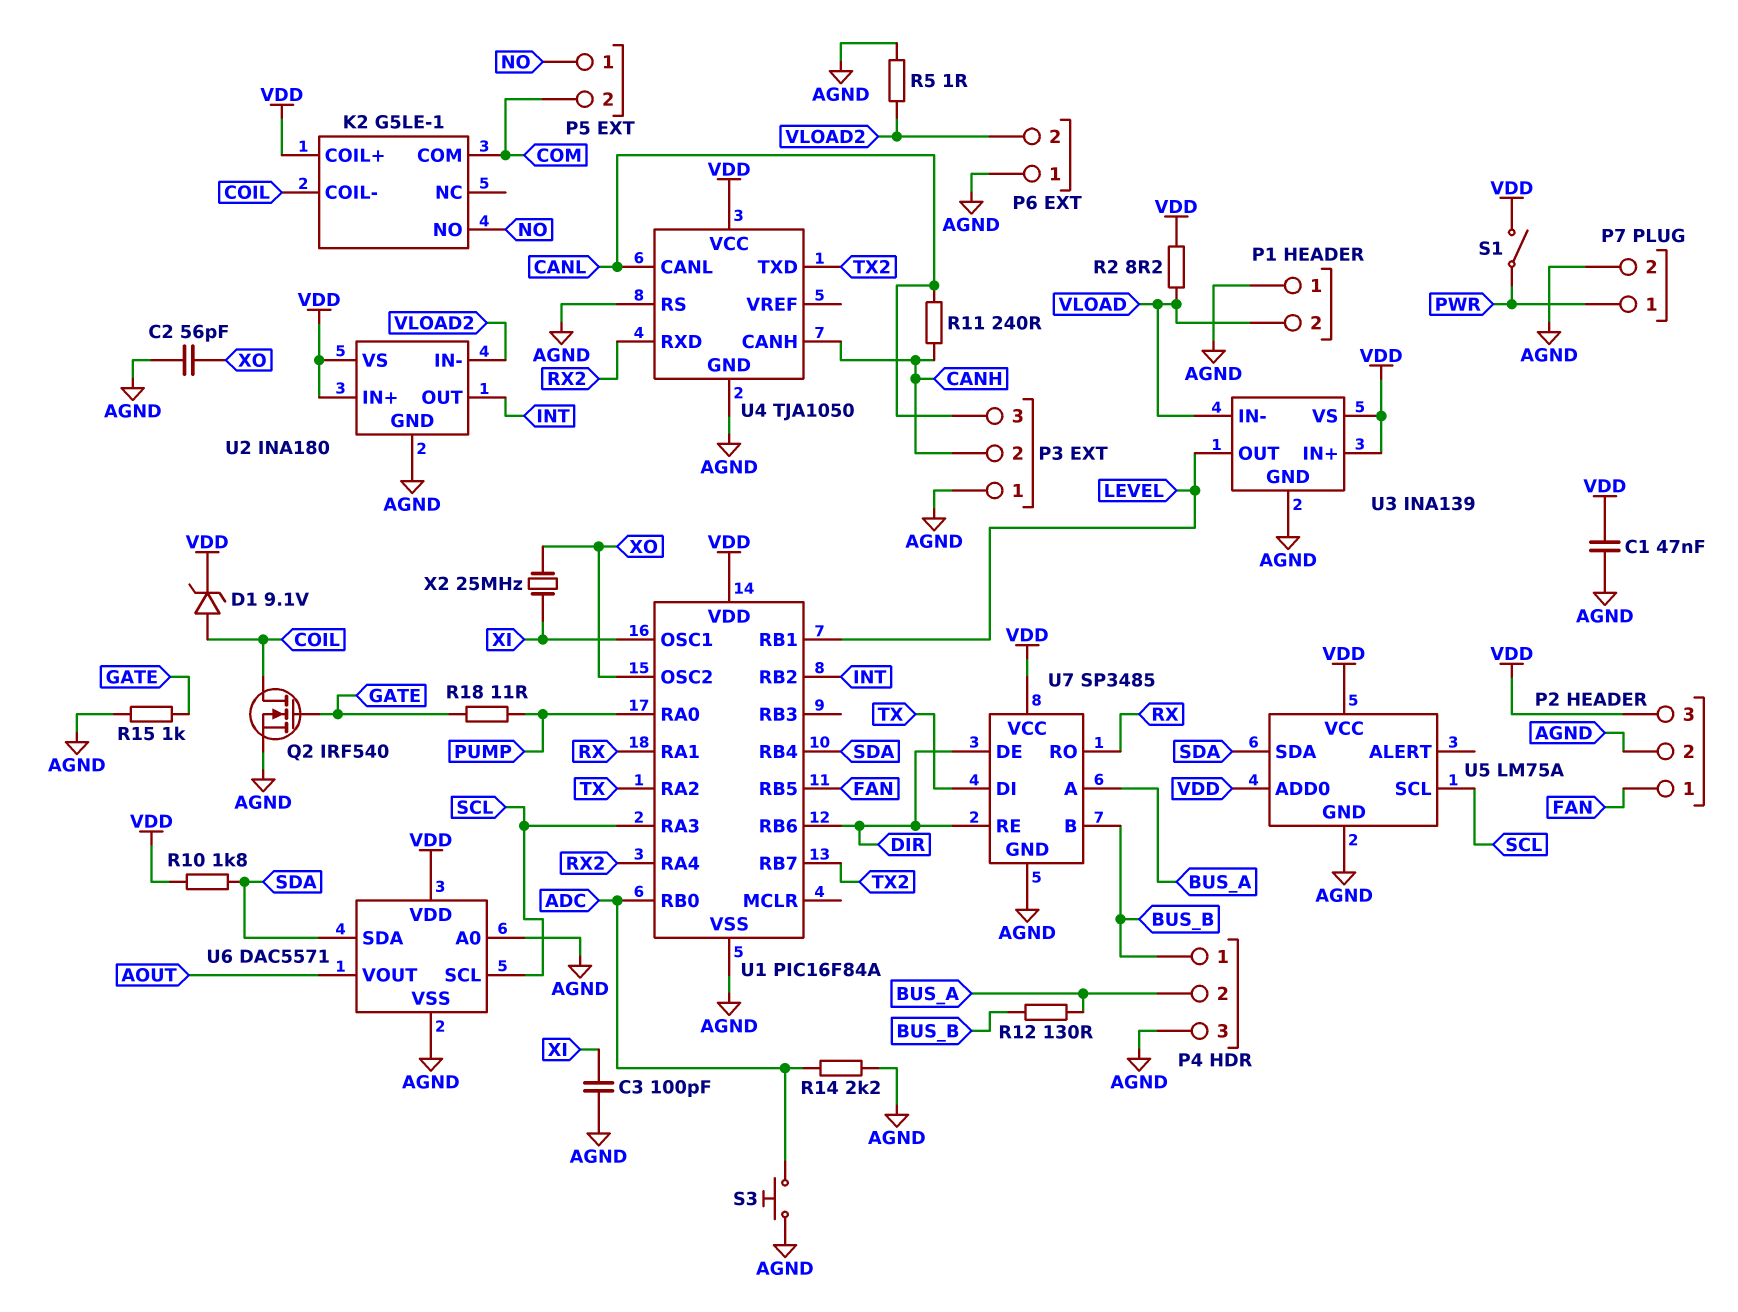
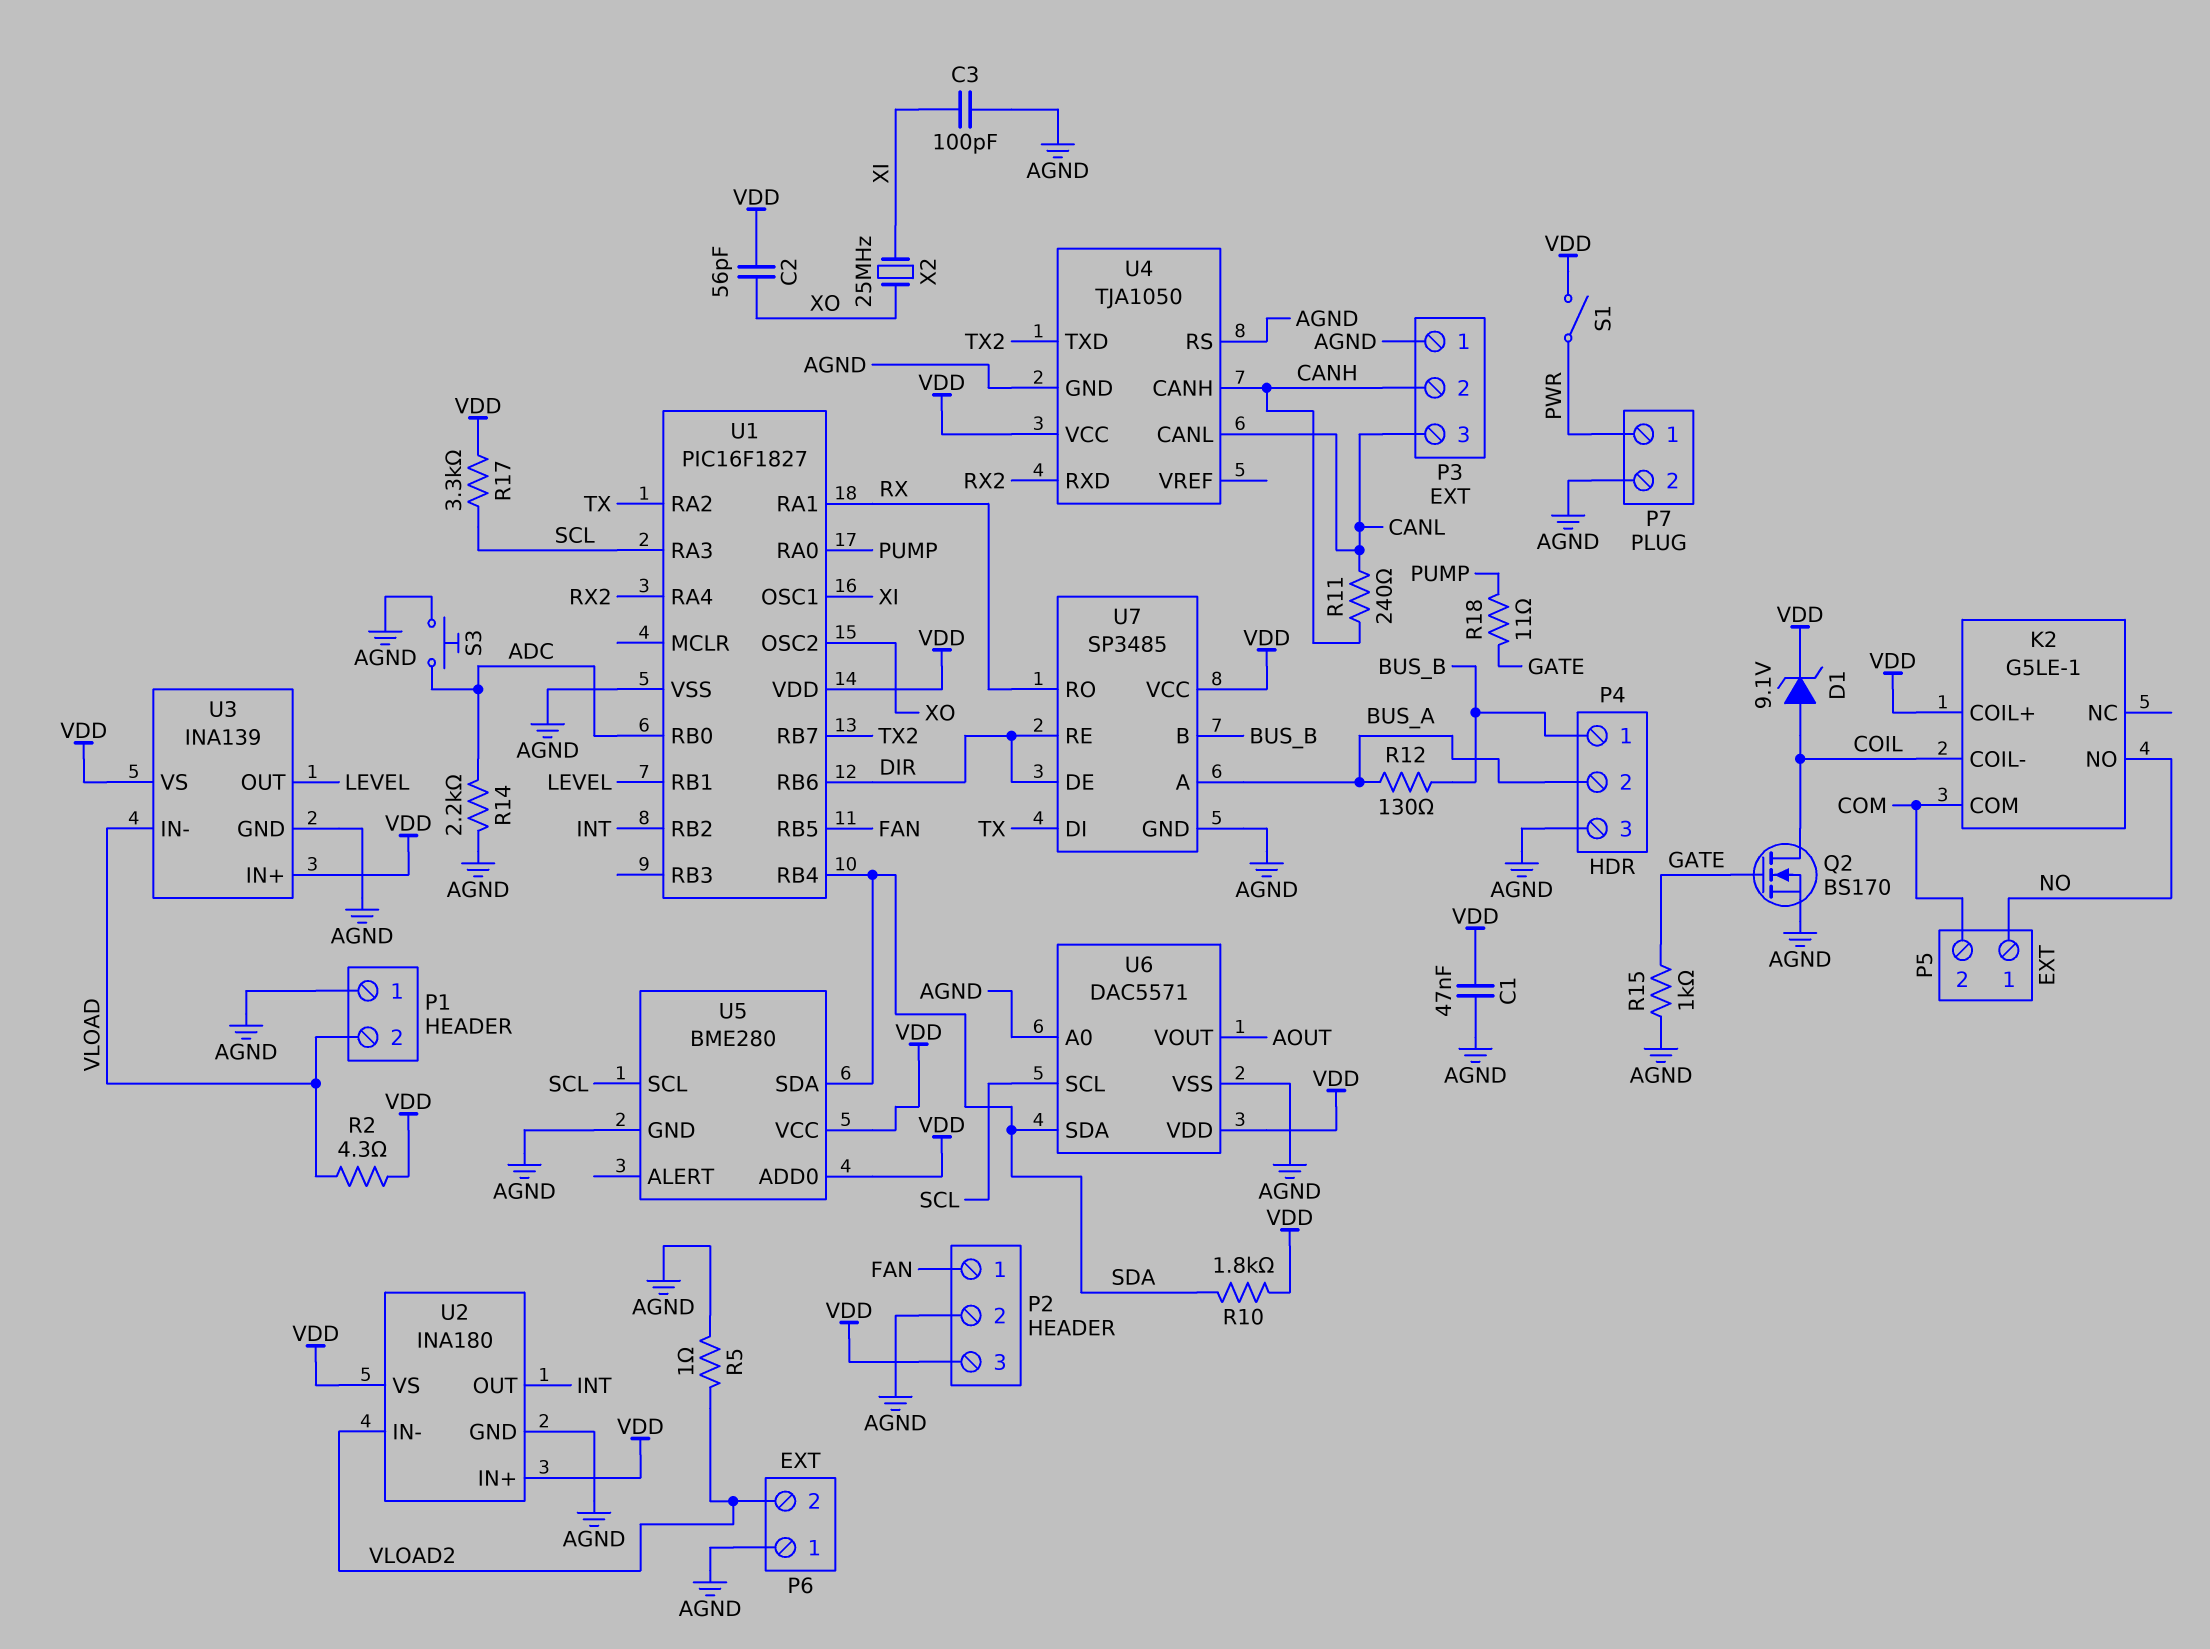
C2: 56pF (AGND, XO) -> 56pF (VDD, XO)
Q2: NMOS IRF540 (G GATE, D COIL, S AGND) -> NMOS BS170 (G GATE, D COIL, S AGND)
R2: 8.2 (VDD, VLOAD) -> 4.3 (VDD, VLOAD)
R17: none -> 3.3k (SCL, VDD)
U1: PIC16F84A -> PIC16F1827
U5: LM75A -> BME280

